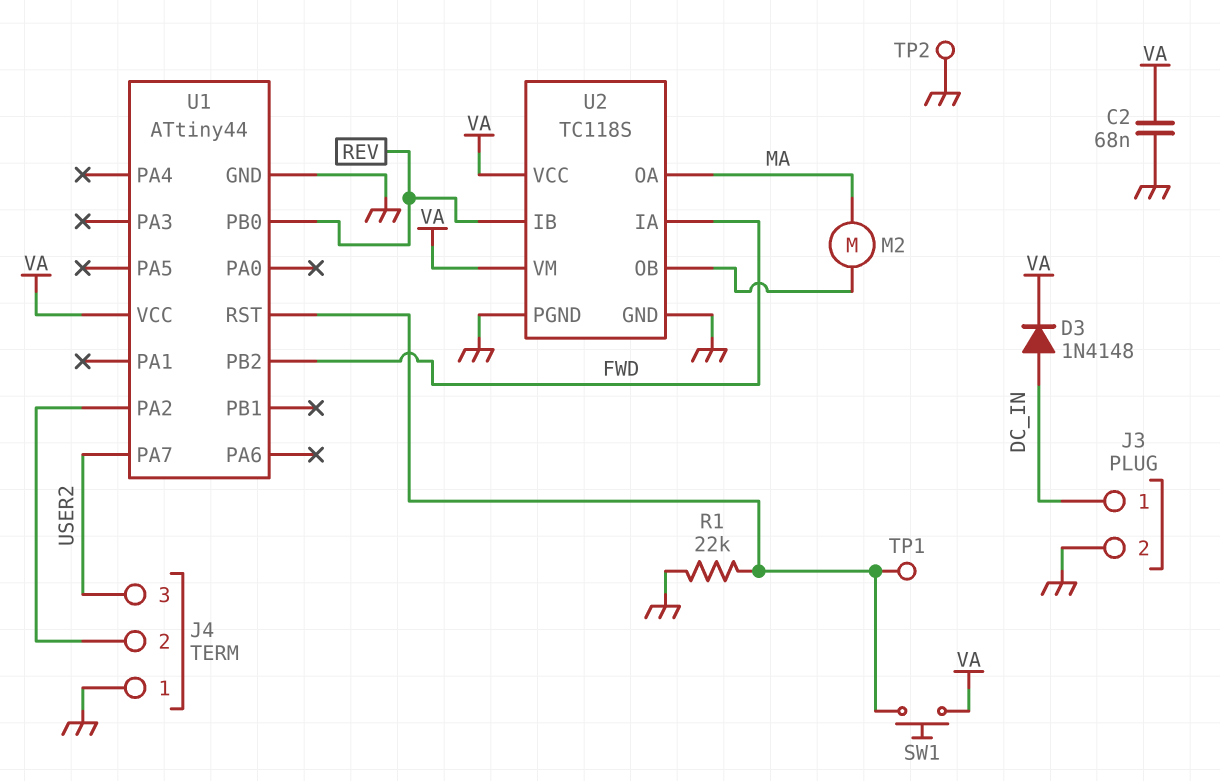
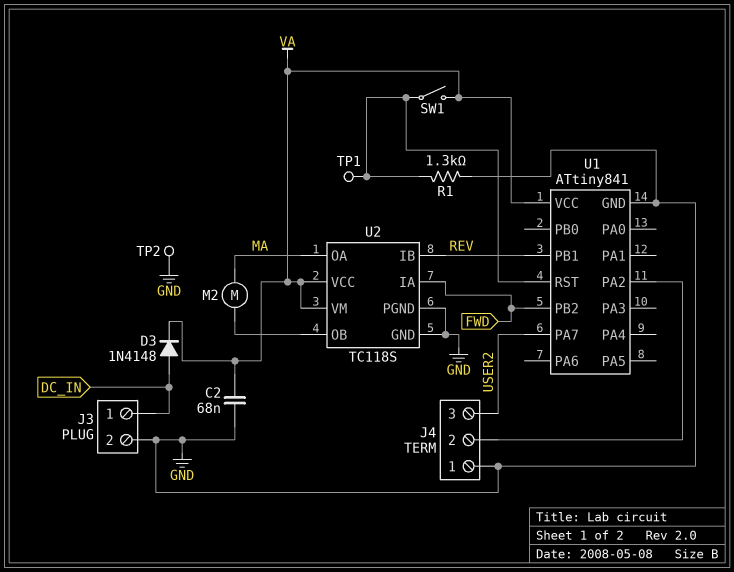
R1: 22k (GND, U1/RST) -> 1.3k (GND, U1/RST)
SW1: button (U1/RST, VA) -> switch (U1/RST, VA)
U1: ATtiny44 -> ATtiny841
U1 pin PB0: REV -> none
U1 pin PB1: none -> REV

